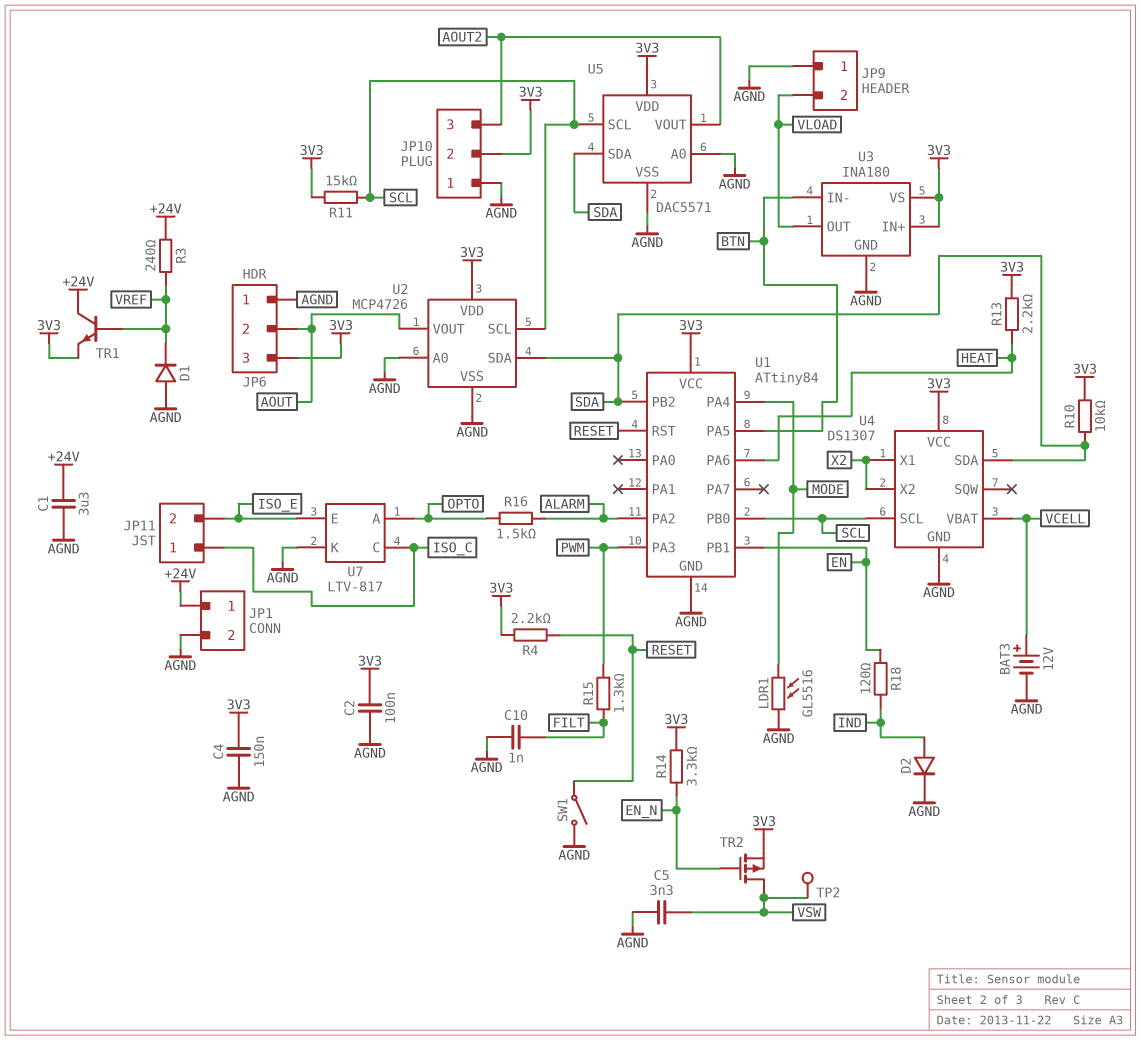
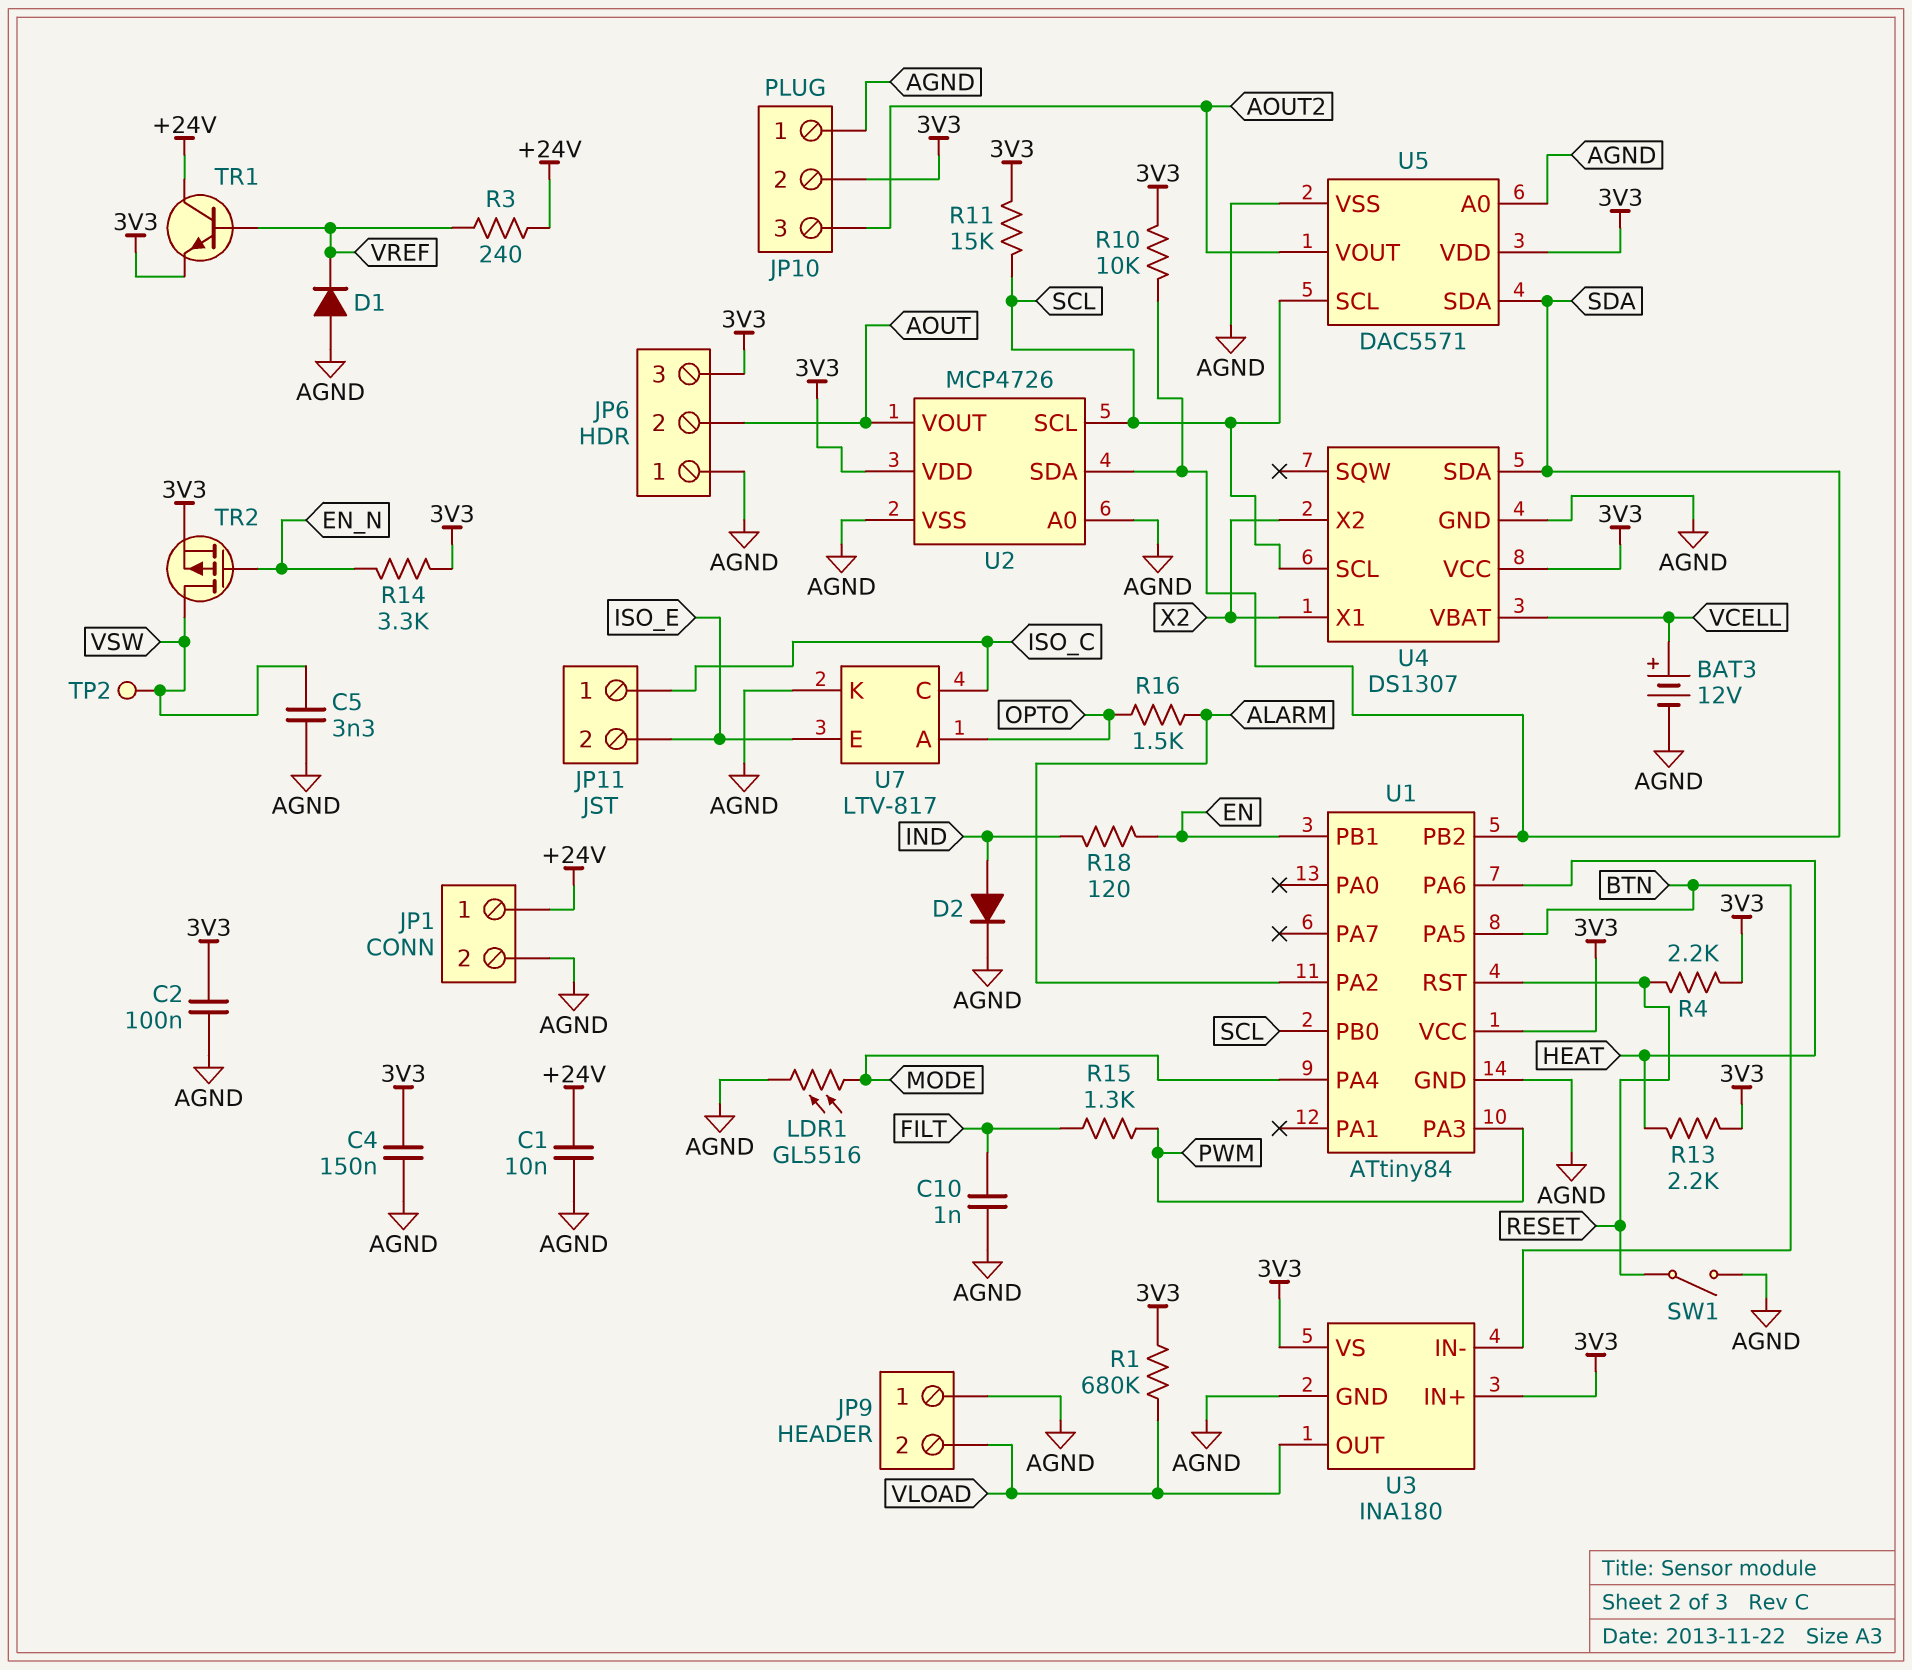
C1: 3.3uF (+24V, AGND) -> 10nF (+24V, AGND)
R1: none -> 680k (3V3, VLOAD)

